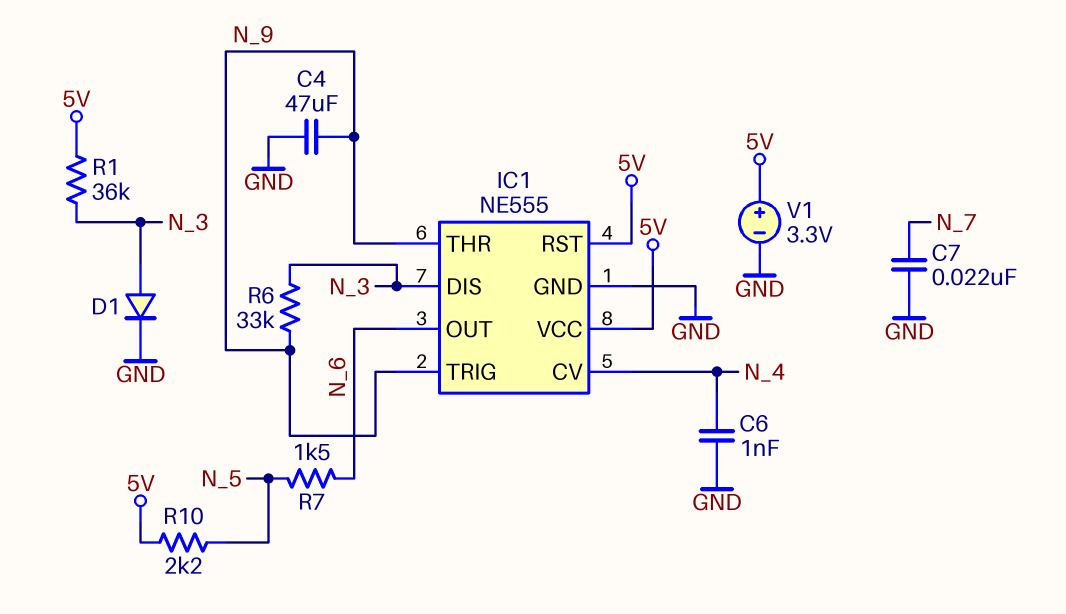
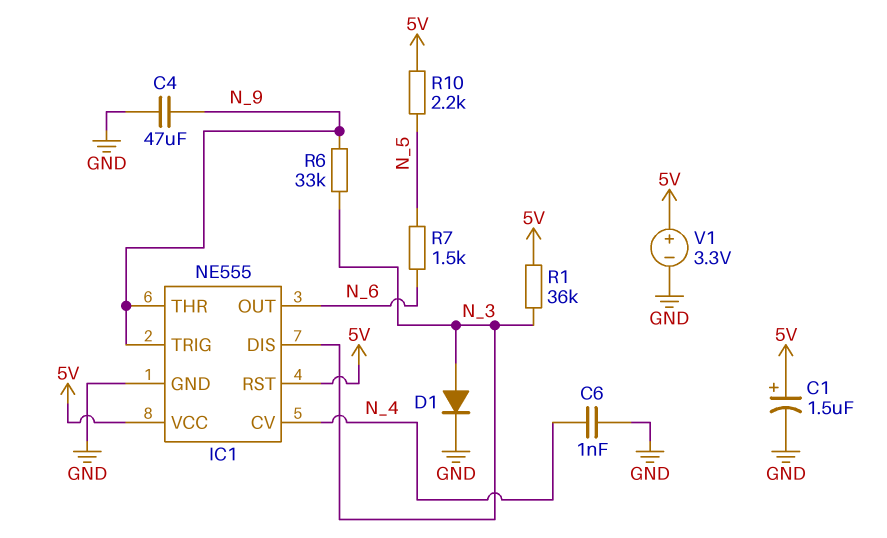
C1: none -> 1.5uF (plus 5V, minus GND)
C7: 22nF (GND, N_7) -> none

